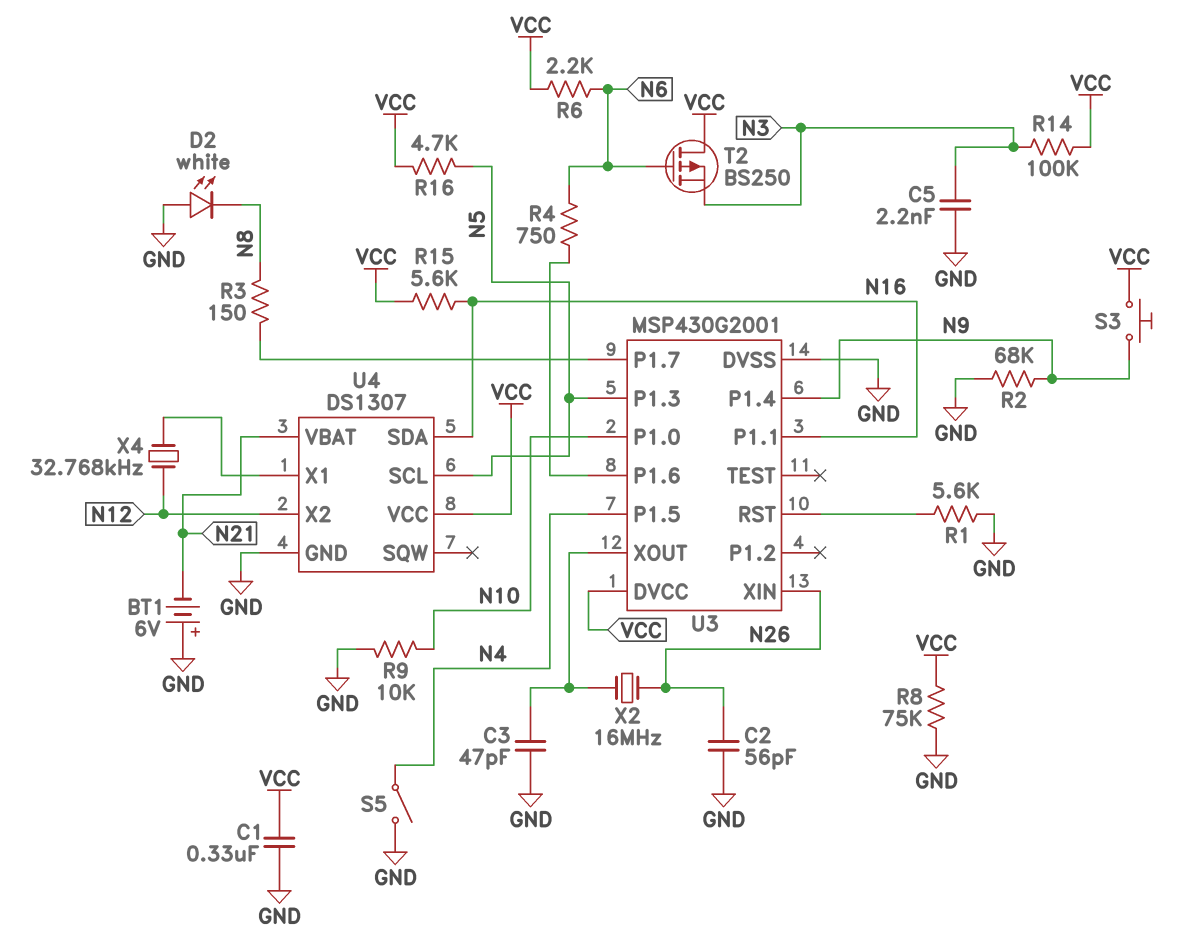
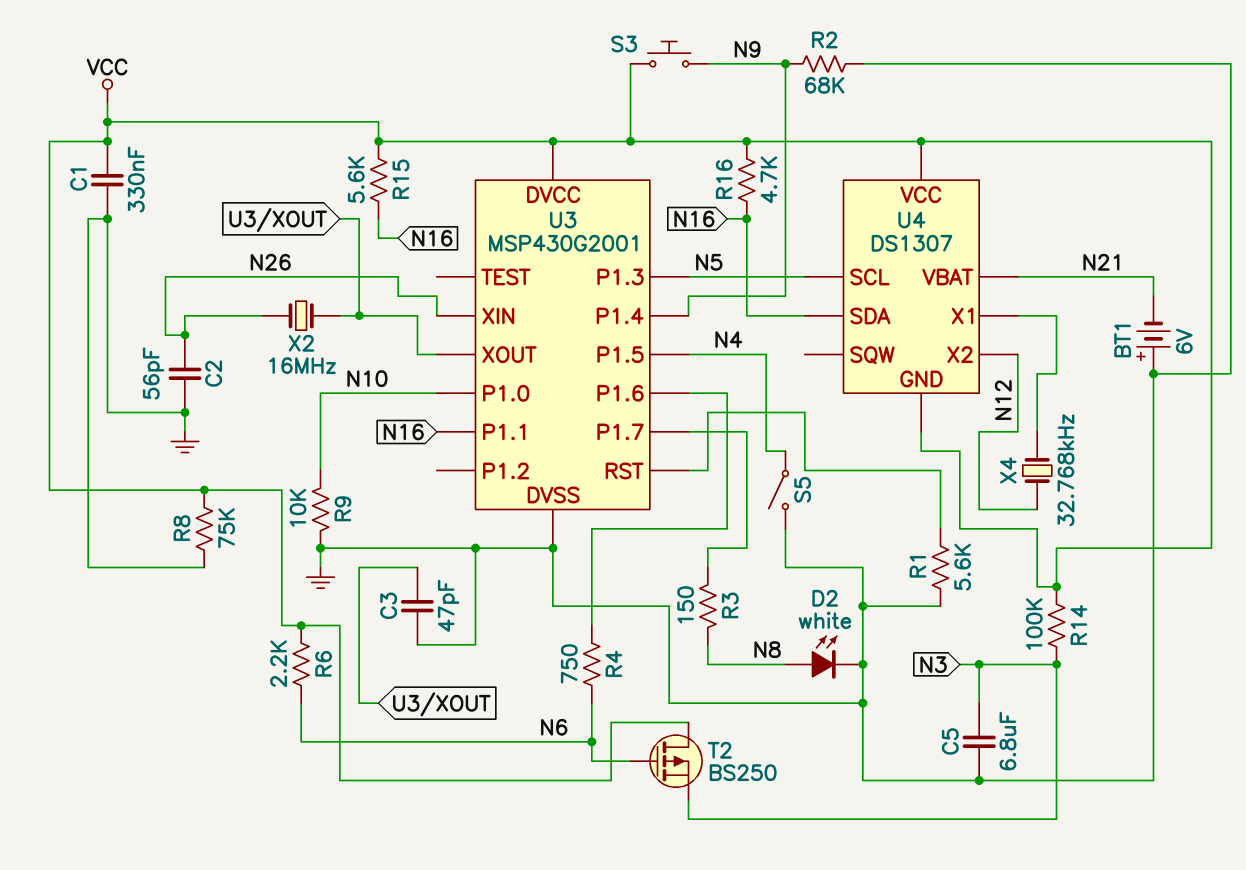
C5: 2.2nF (GND, N3) -> 6.8uF (GND, N3)
D2: LED white (A GND, K N8) -> LED white (A N8, K GND)
R16: 4.7k (N5, VCC) -> 4.7k (N16, VCC)
U4 pin GND: GND -> VCC

